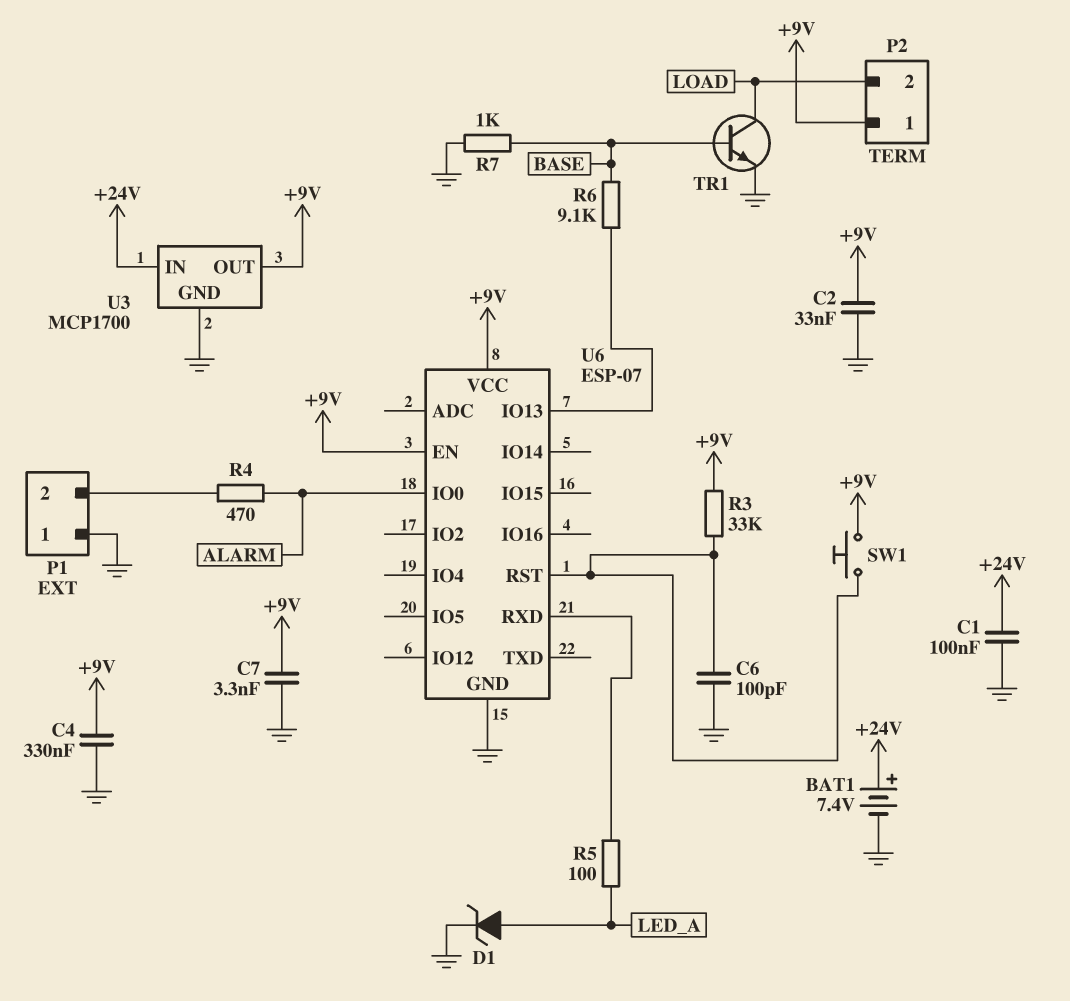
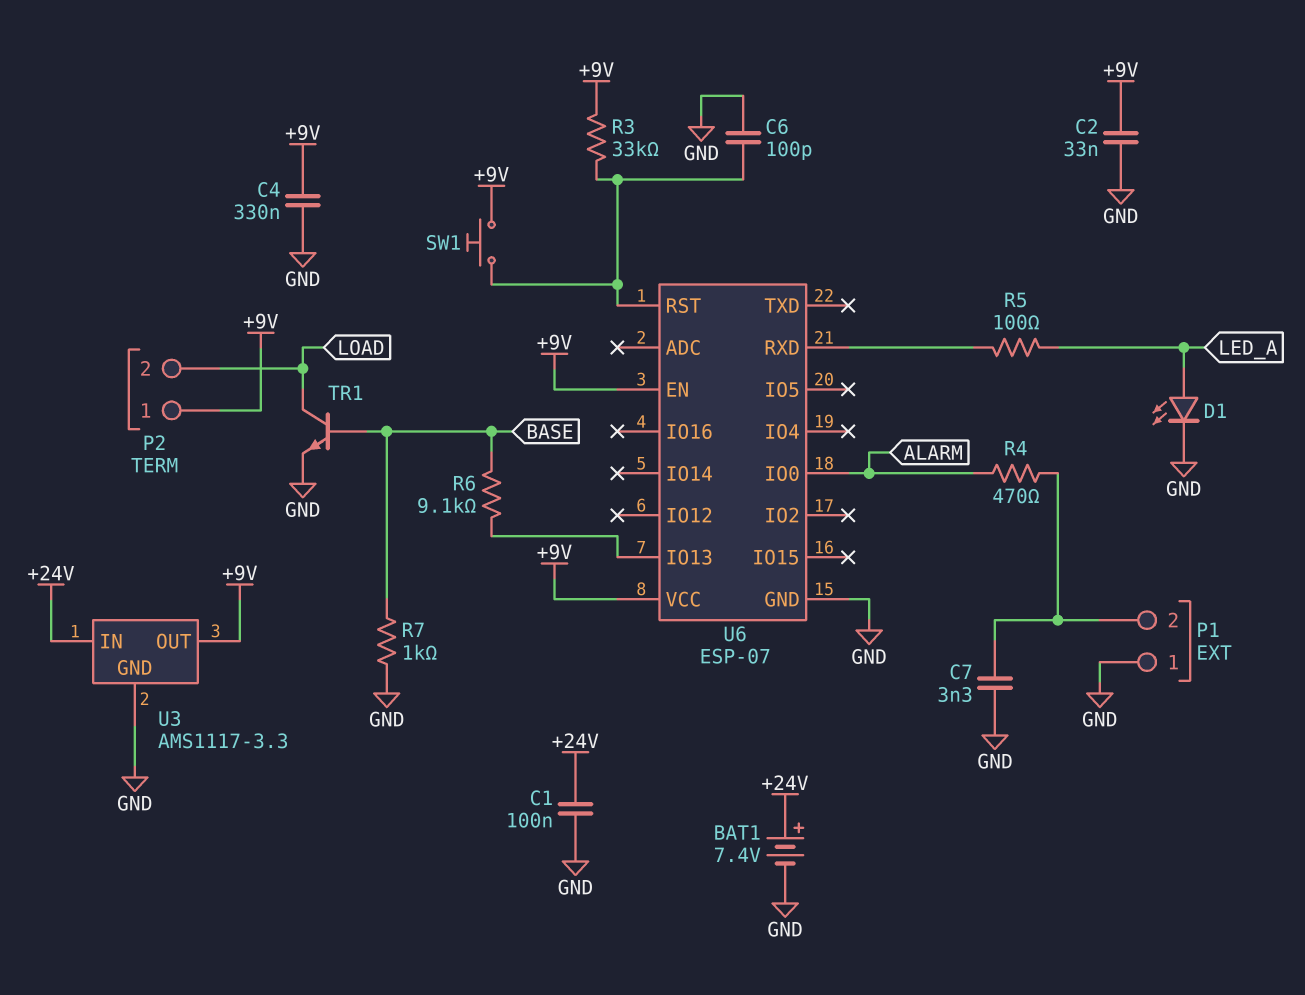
C7: 3.3nF (+9V, GND) -> 3.3nF (GND, P1/2)
D1: zener (A LED_A, K GND) -> LED (A LED_A, K GND)
U3: MCP1700 -> AMS1117-3.3

